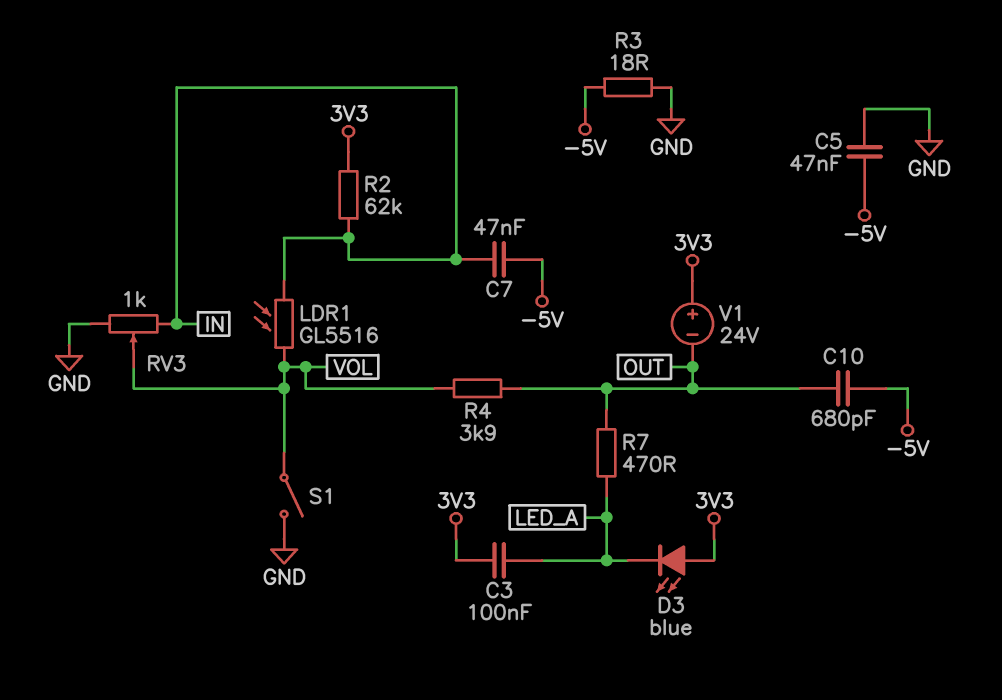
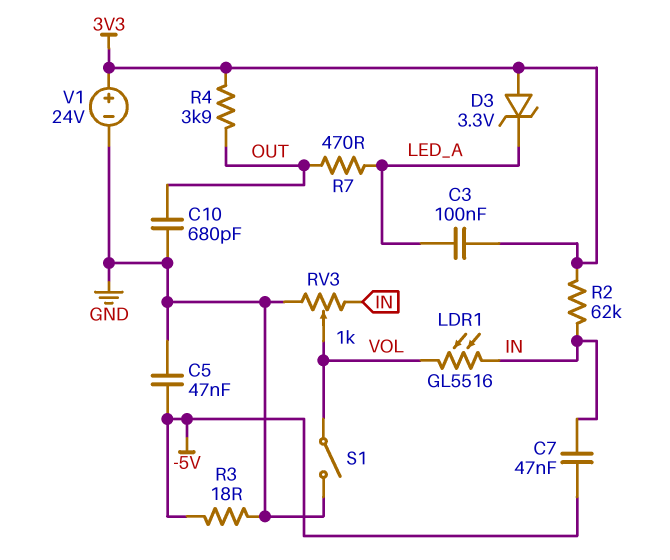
C10: 680pF (-5V, OUT) -> 680pF (GND, OUT)
D3: LED blue (A 3V3, K LED_A) -> zener 3.3V (A 3V3, K LED_A)
R4: 3.9k (OUT, VOL) -> 3.9k (3V3, OUT)
V1: 24V (plus 3V3, minus OUT) -> 24V (plus 3V3, minus GND)

